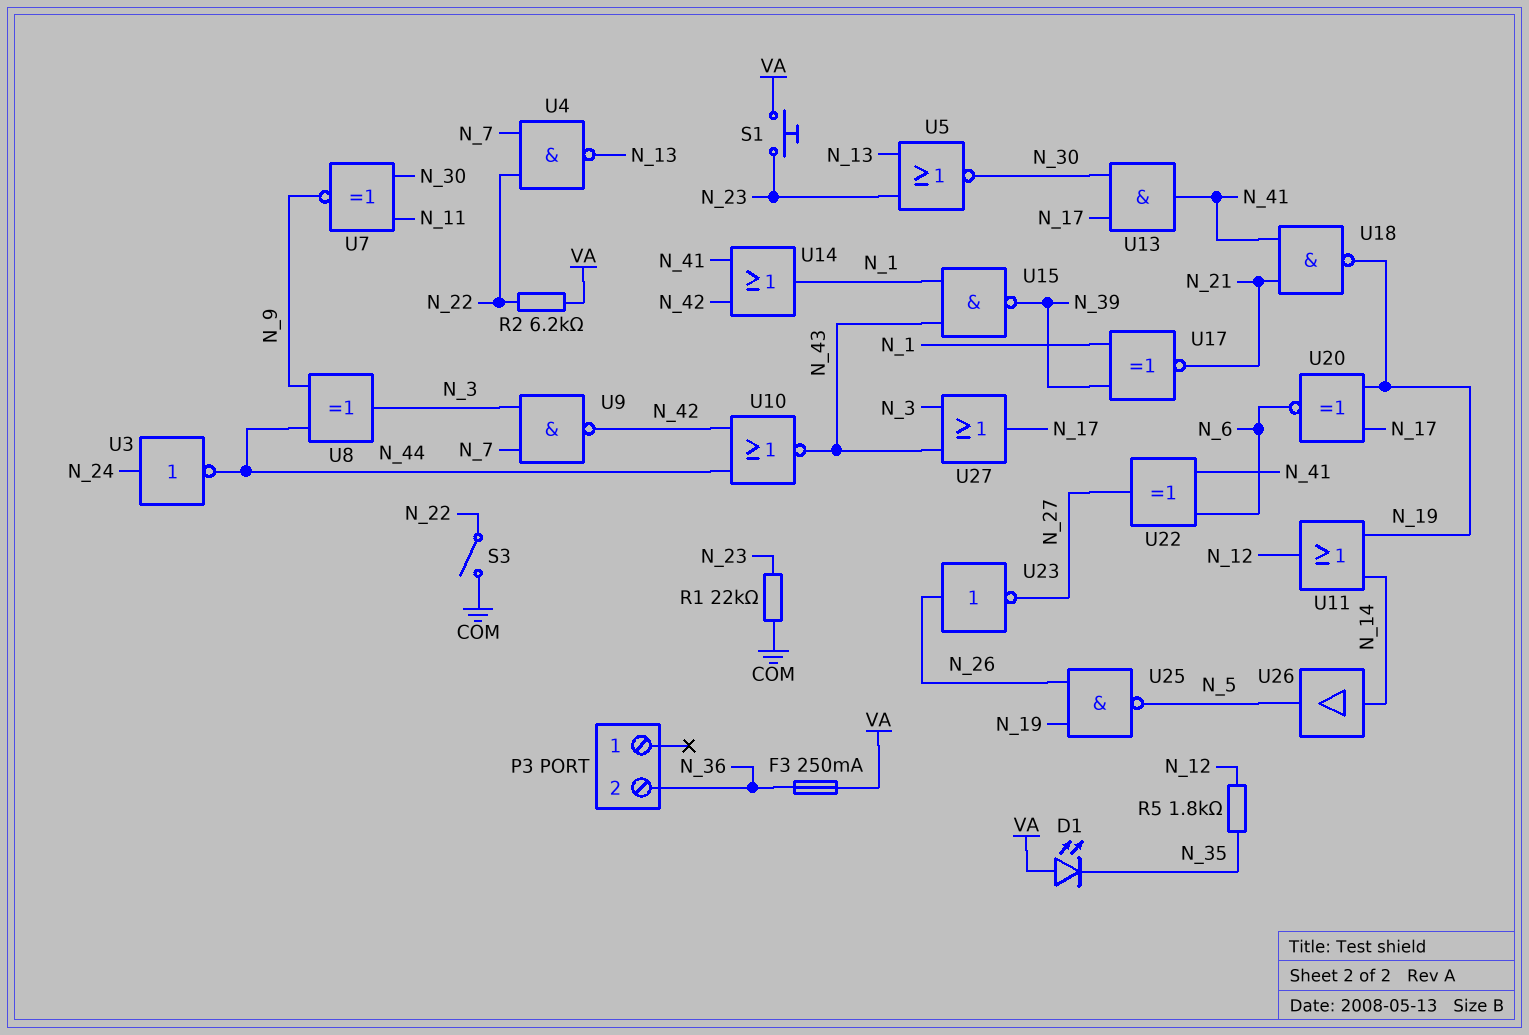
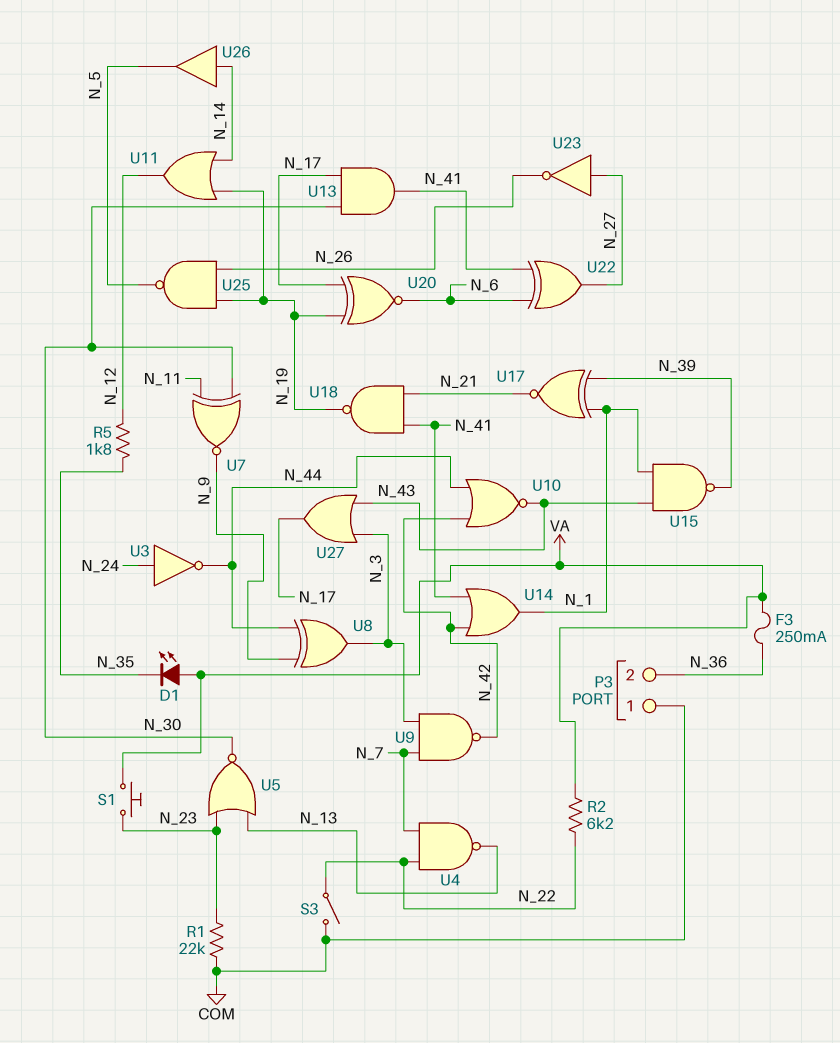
P3 pin 1: none -> COM
U23: NOT (in N_26, out N_27) -> NOT (in N_27, out N_26)

